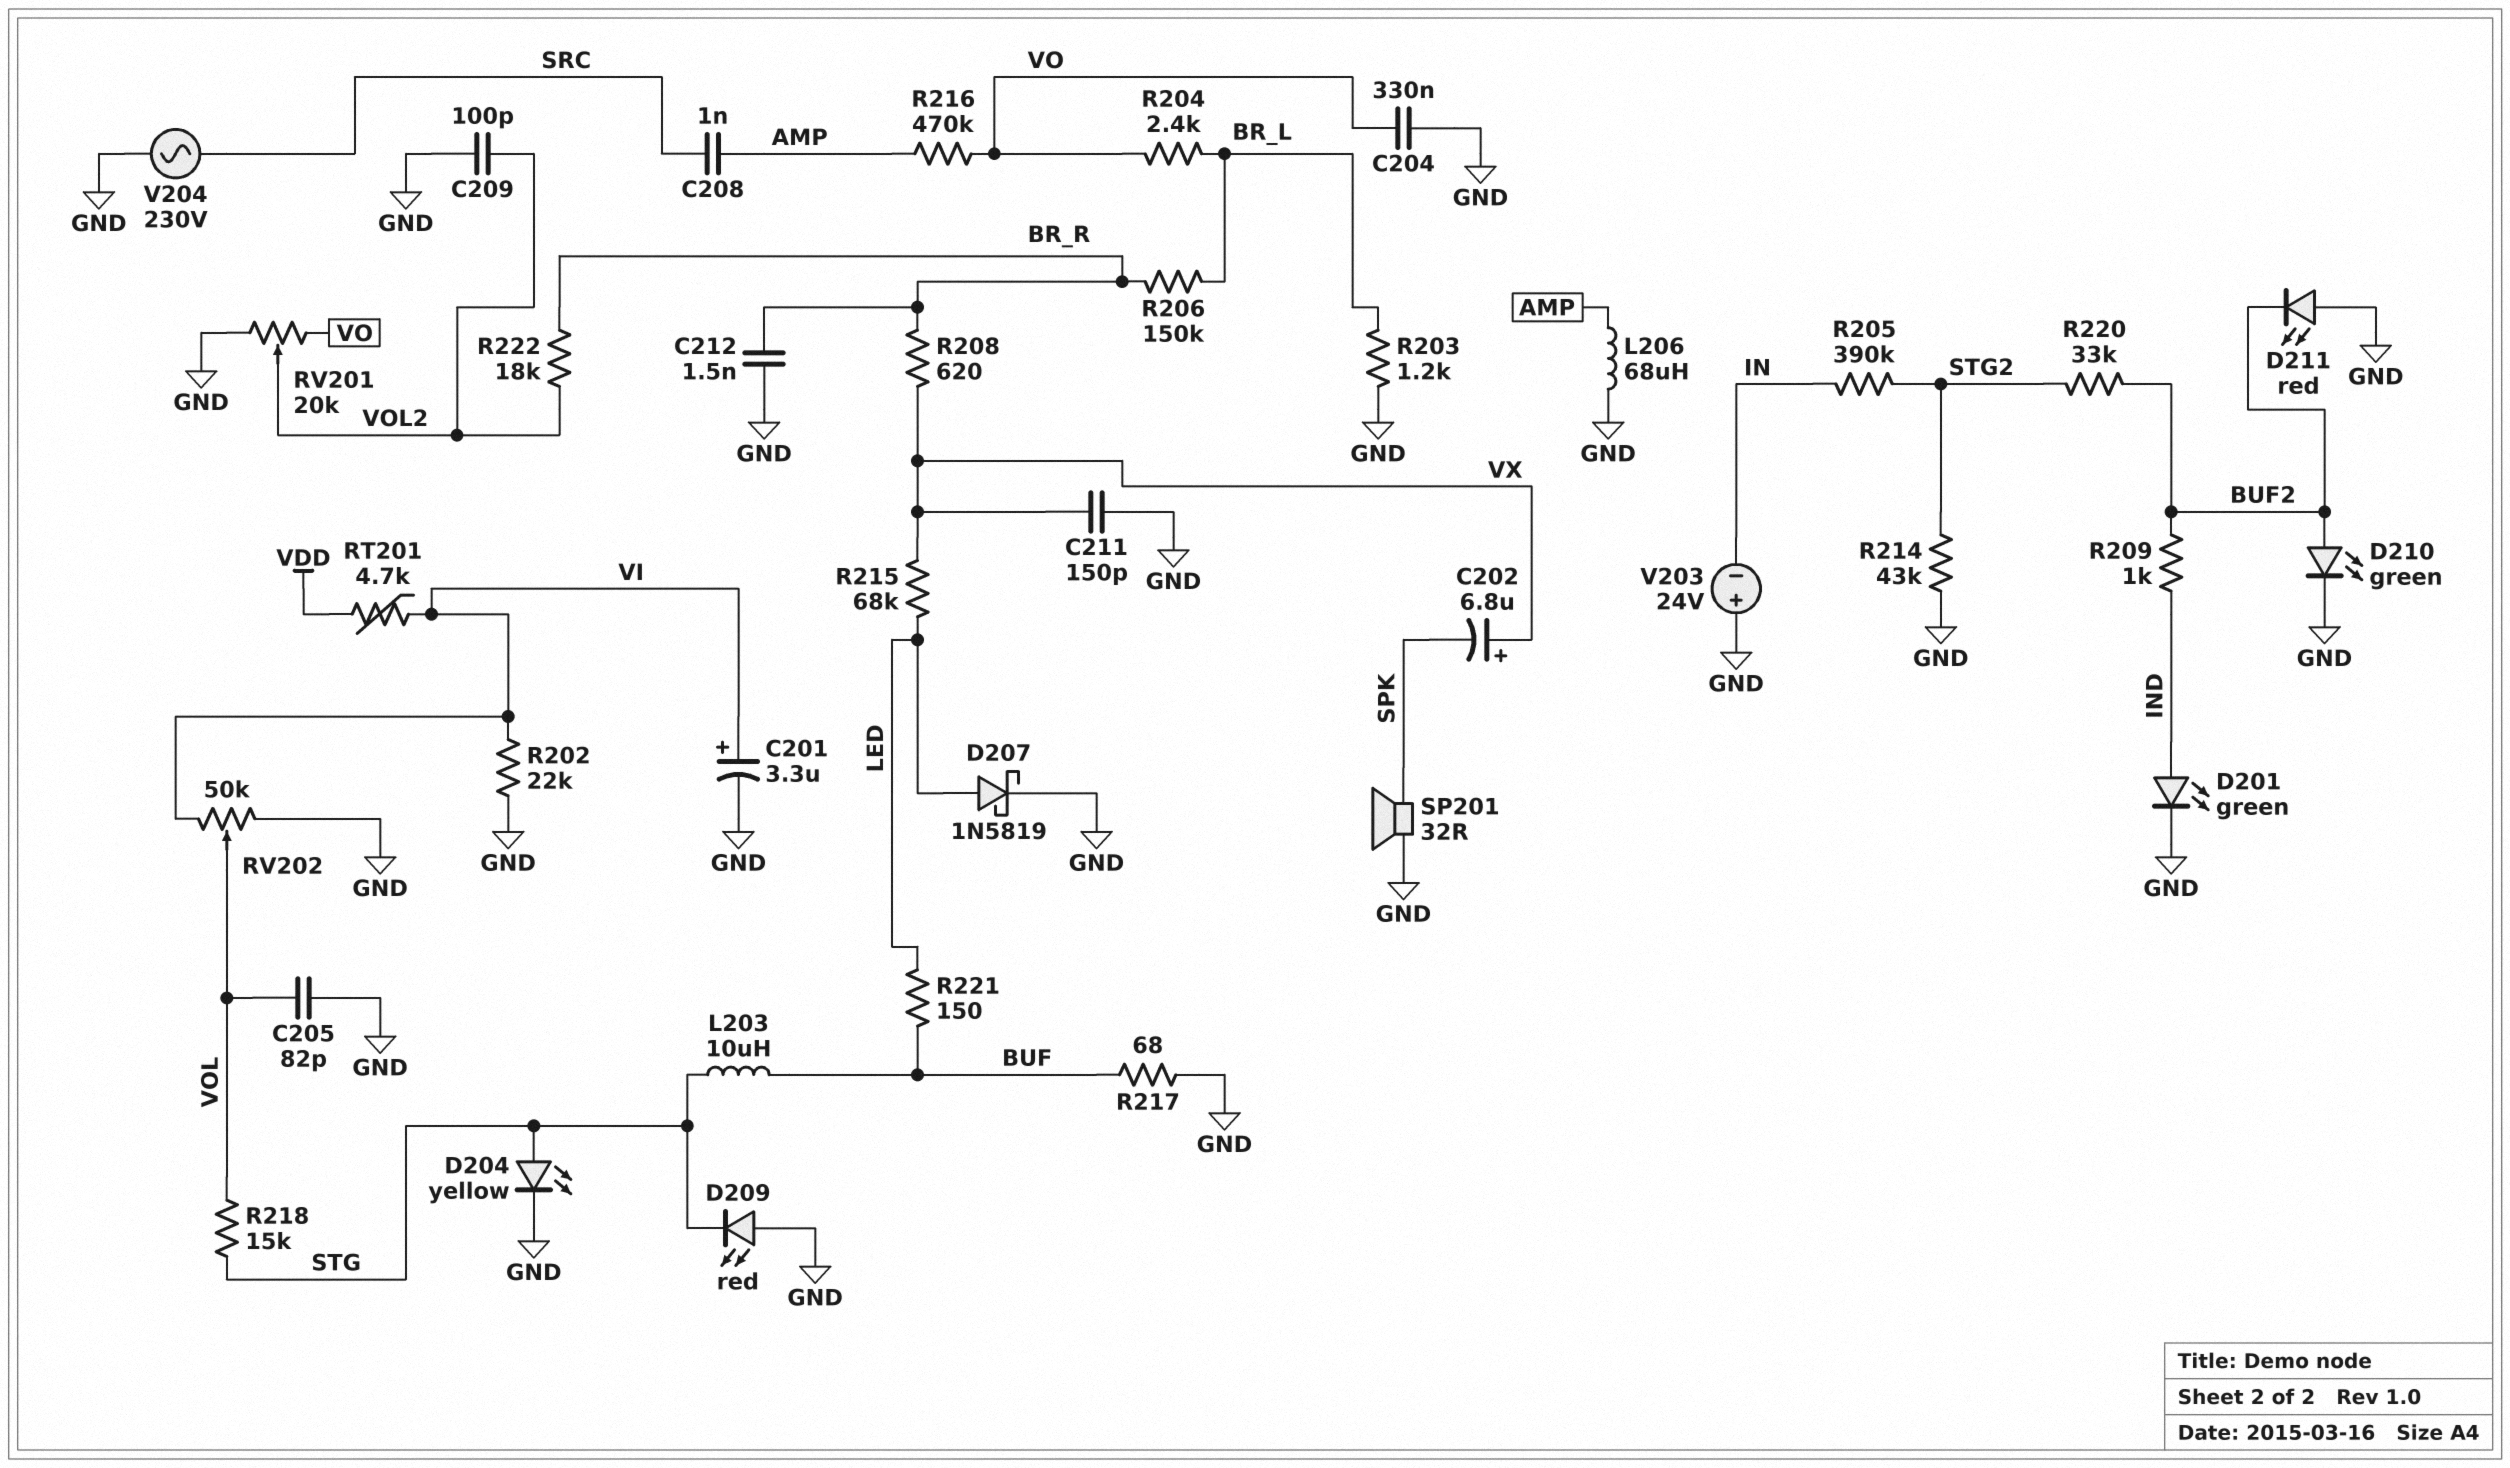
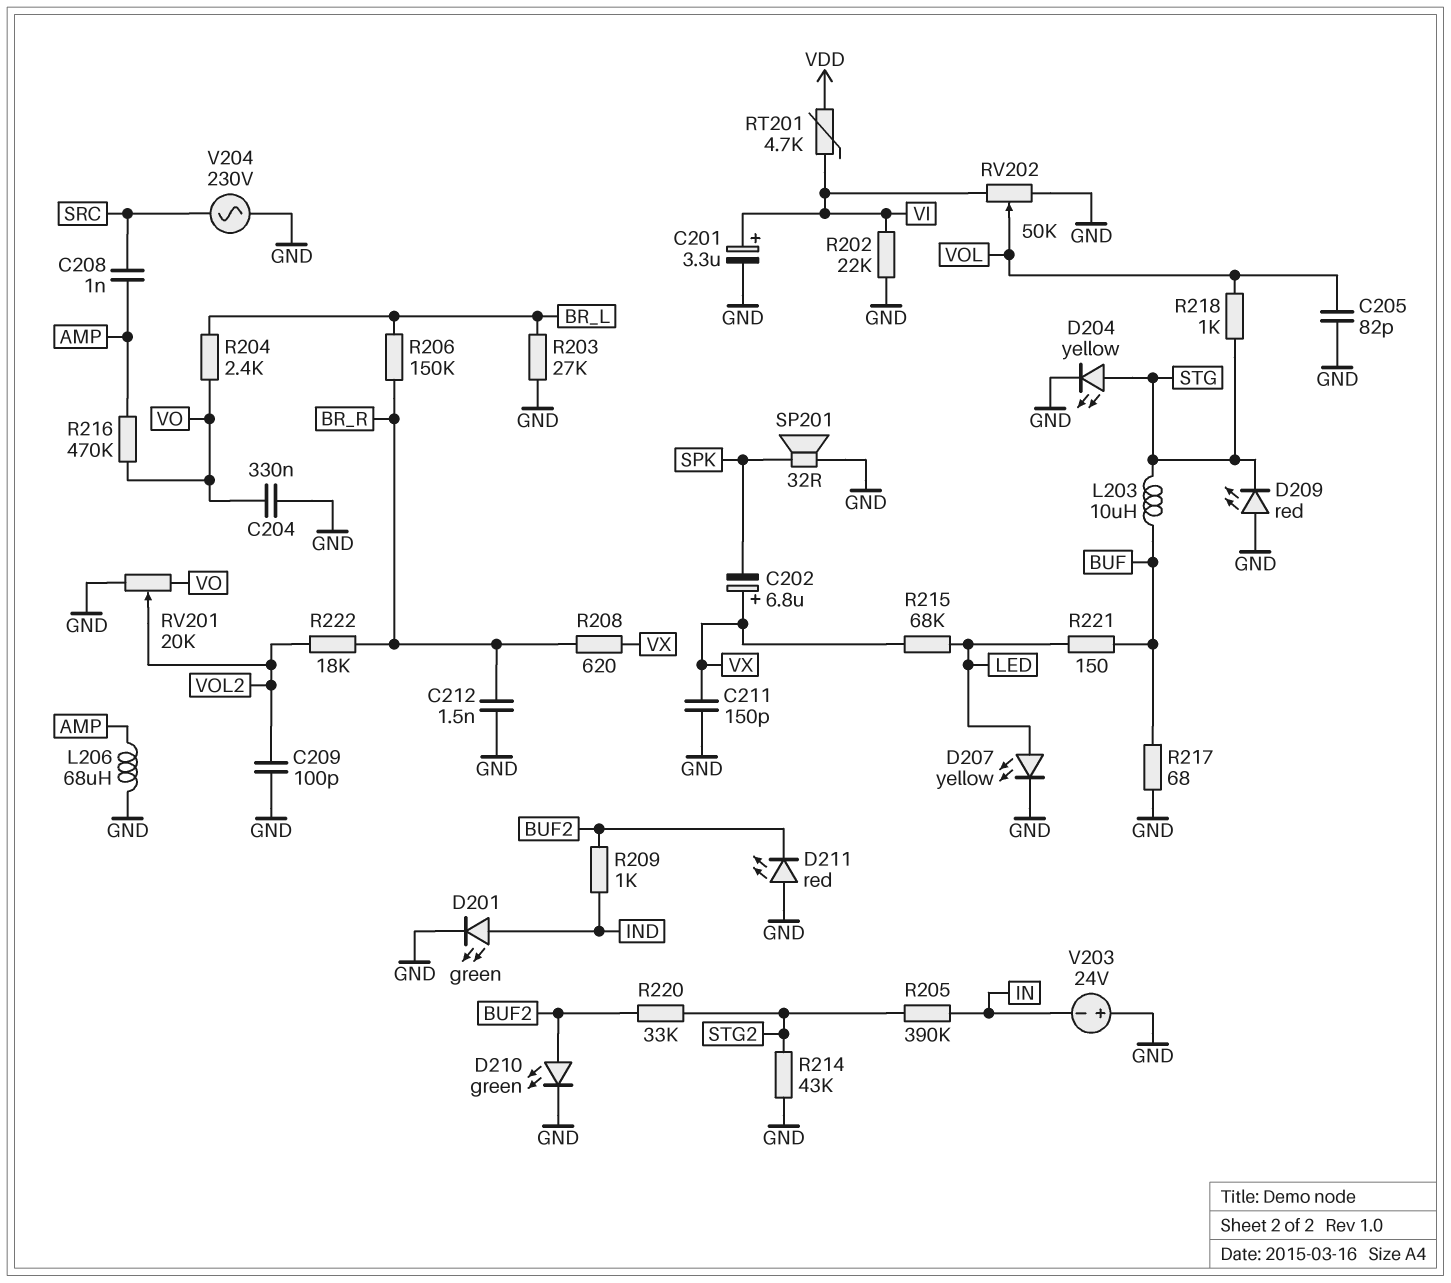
D207: schottky 1N5819 (A LED, K GND) -> LED yellow (A LED, K GND)
R203: 1.2k (BR_L, GND) -> 27k (BR_L, GND)
R218: 15k (STG, VOL) -> 1k (STG, VOL)

